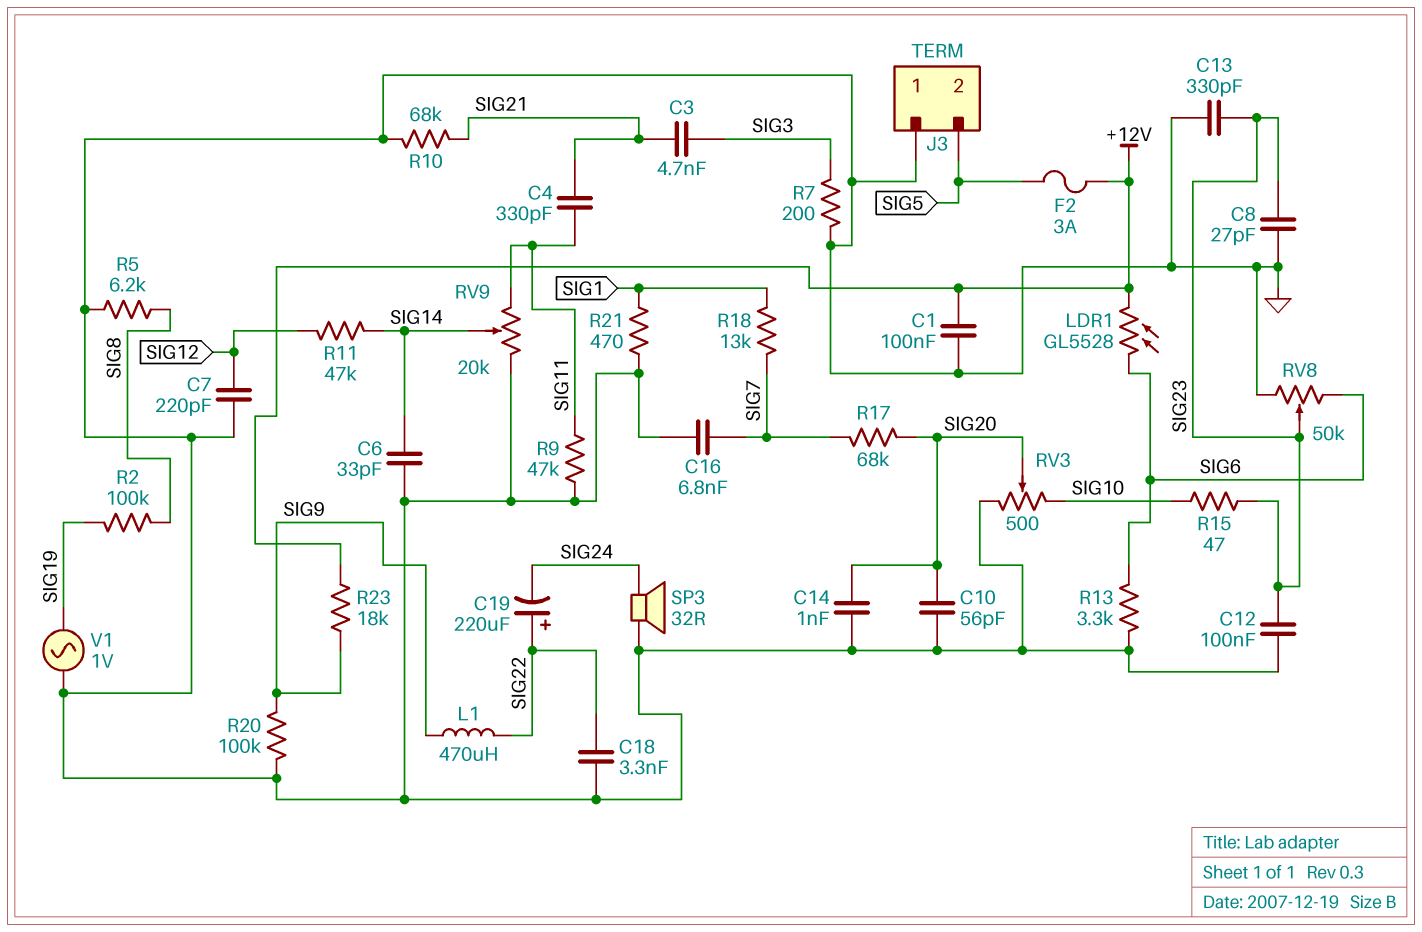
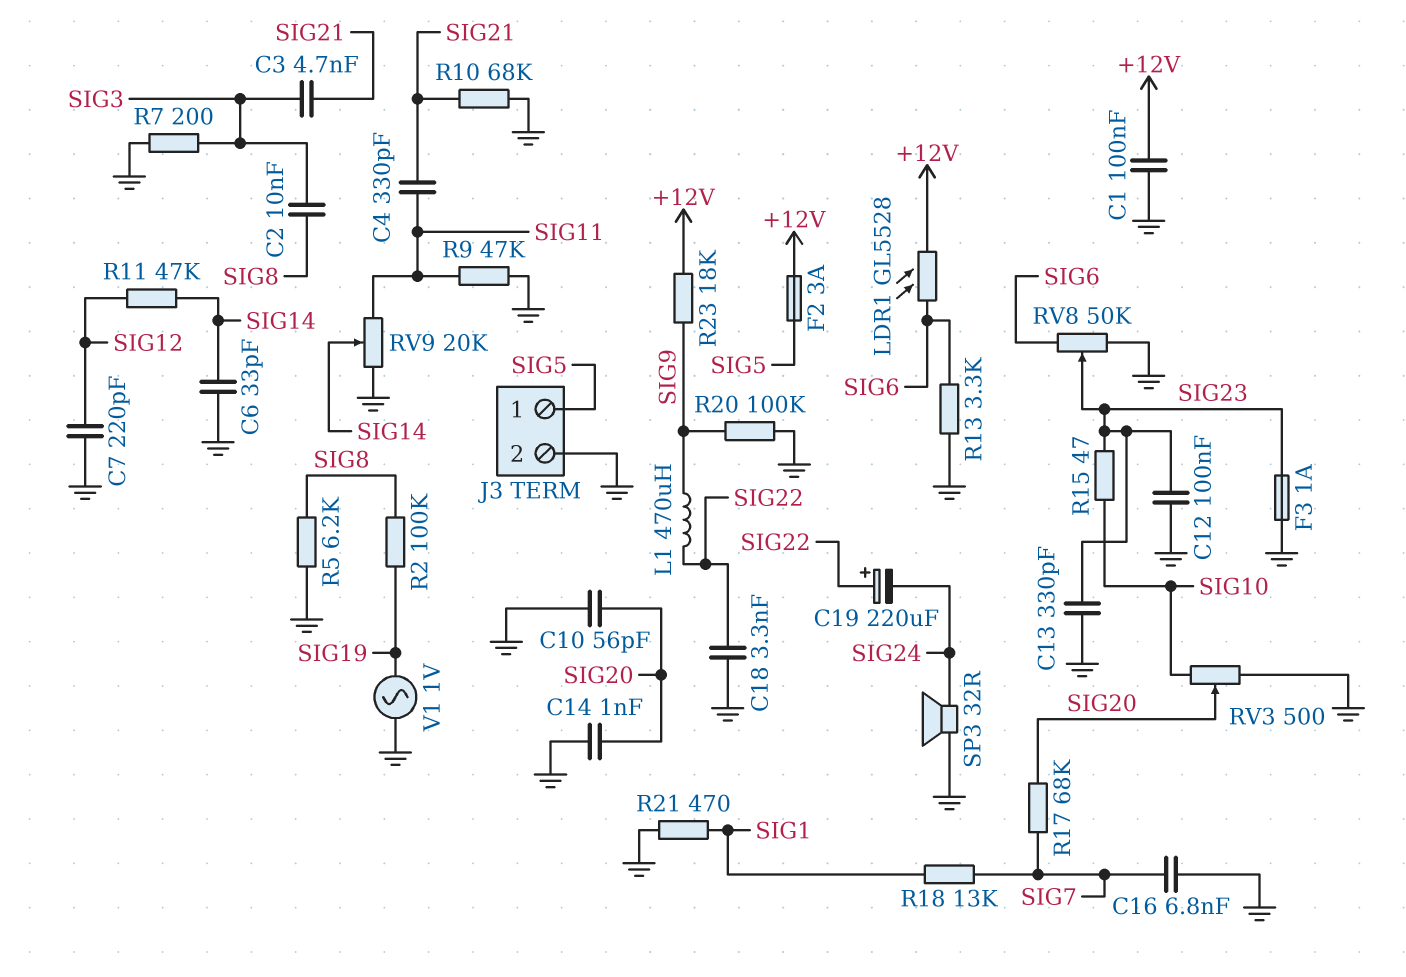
C2: none -> 10nF (SIG3, SIG8)
C8: 27pF (GND, SIG23) -> none
F3: none -> 1A (GND, SIG23)
J3 pin 1: GND -> SIG5
J3 pin 2: SIG5 -> GND

